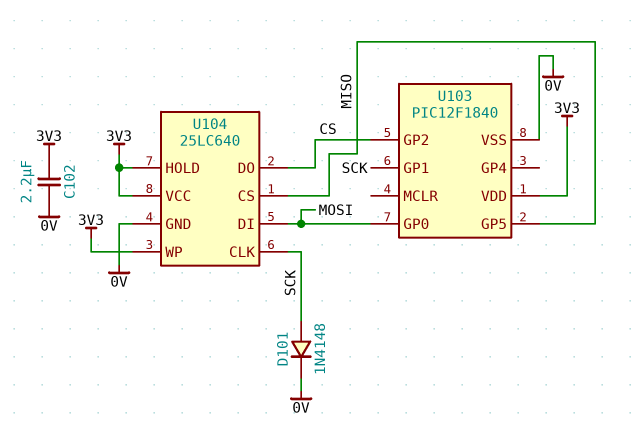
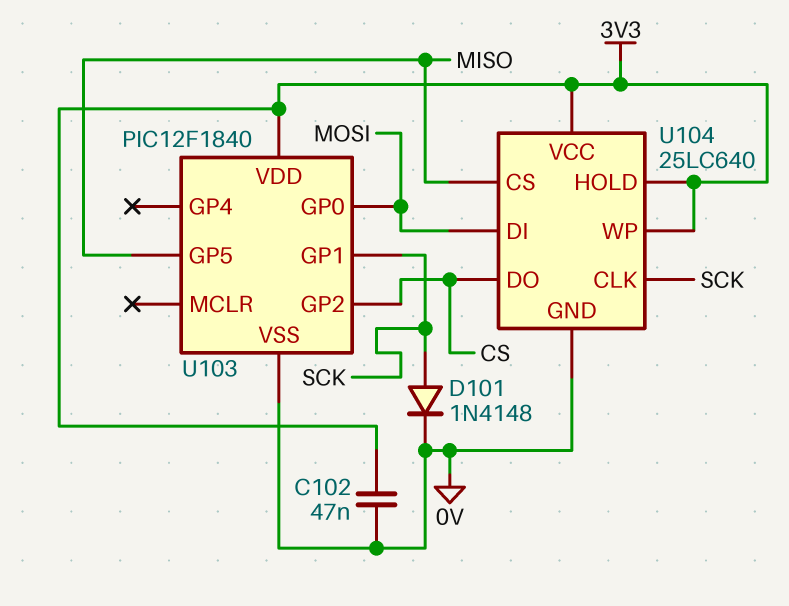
C102: 2.2uF (0V, 3V3) -> 47nF (0V, 3V3)

